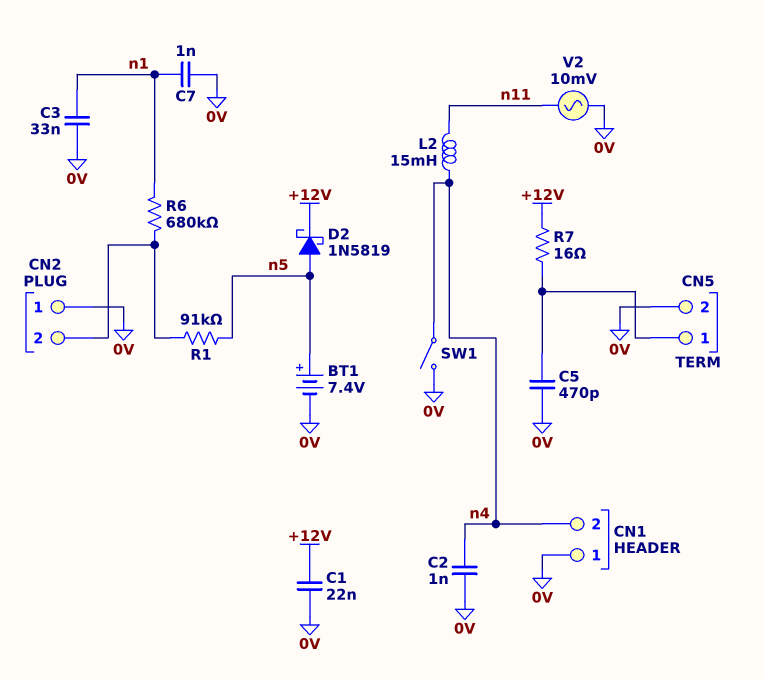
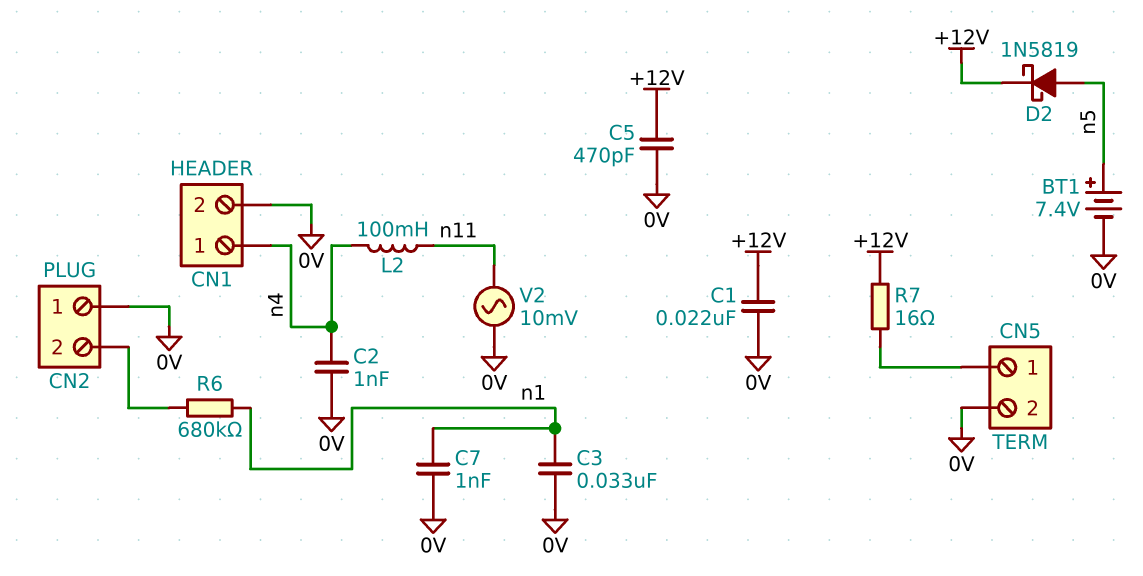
C5: 470pF (0V, CN5/1) -> 470pF (+12V, 0V)
CN1 pin 1: 0V -> n4
CN1 pin 2: n4 -> 0V
L2: 15mH (n4, n11) -> 100mH (n4, n11)
R1: 91k (CN2/2, n5) -> none
SW1: switch (0V, n4) -> none

